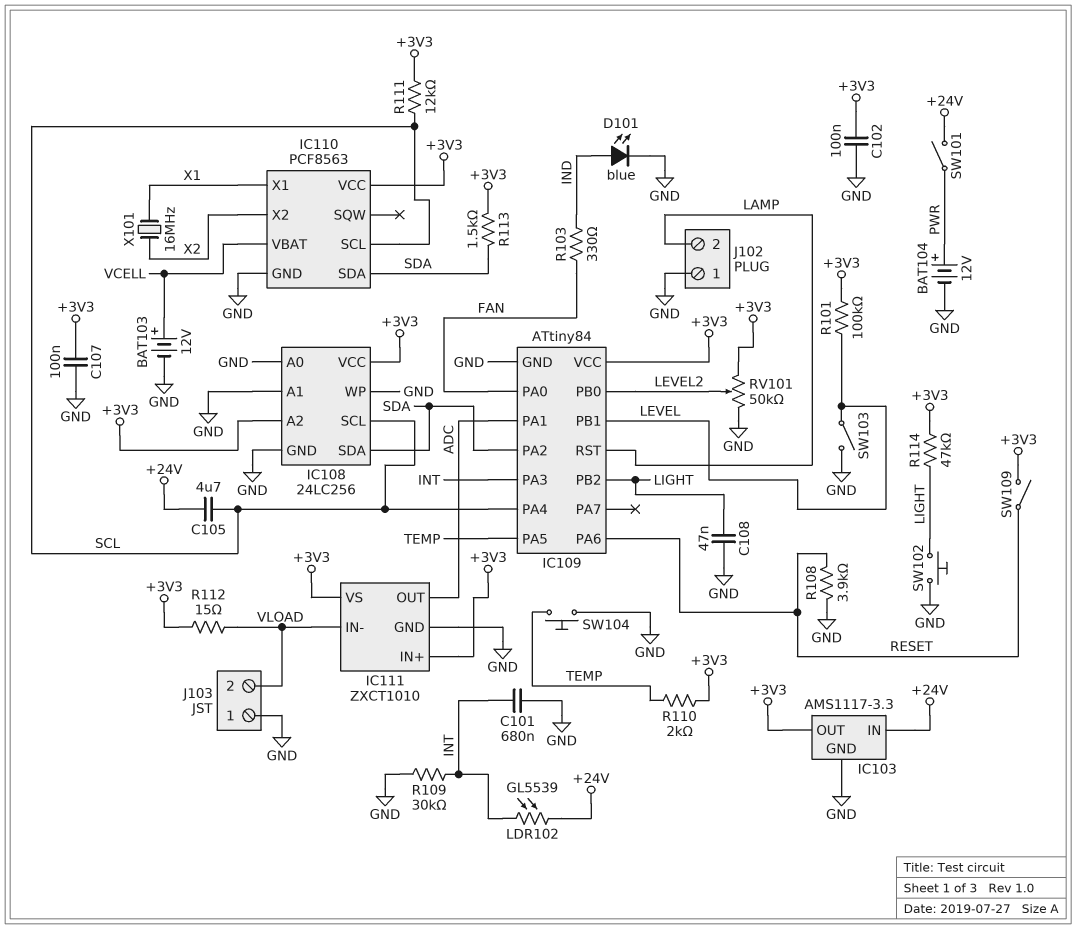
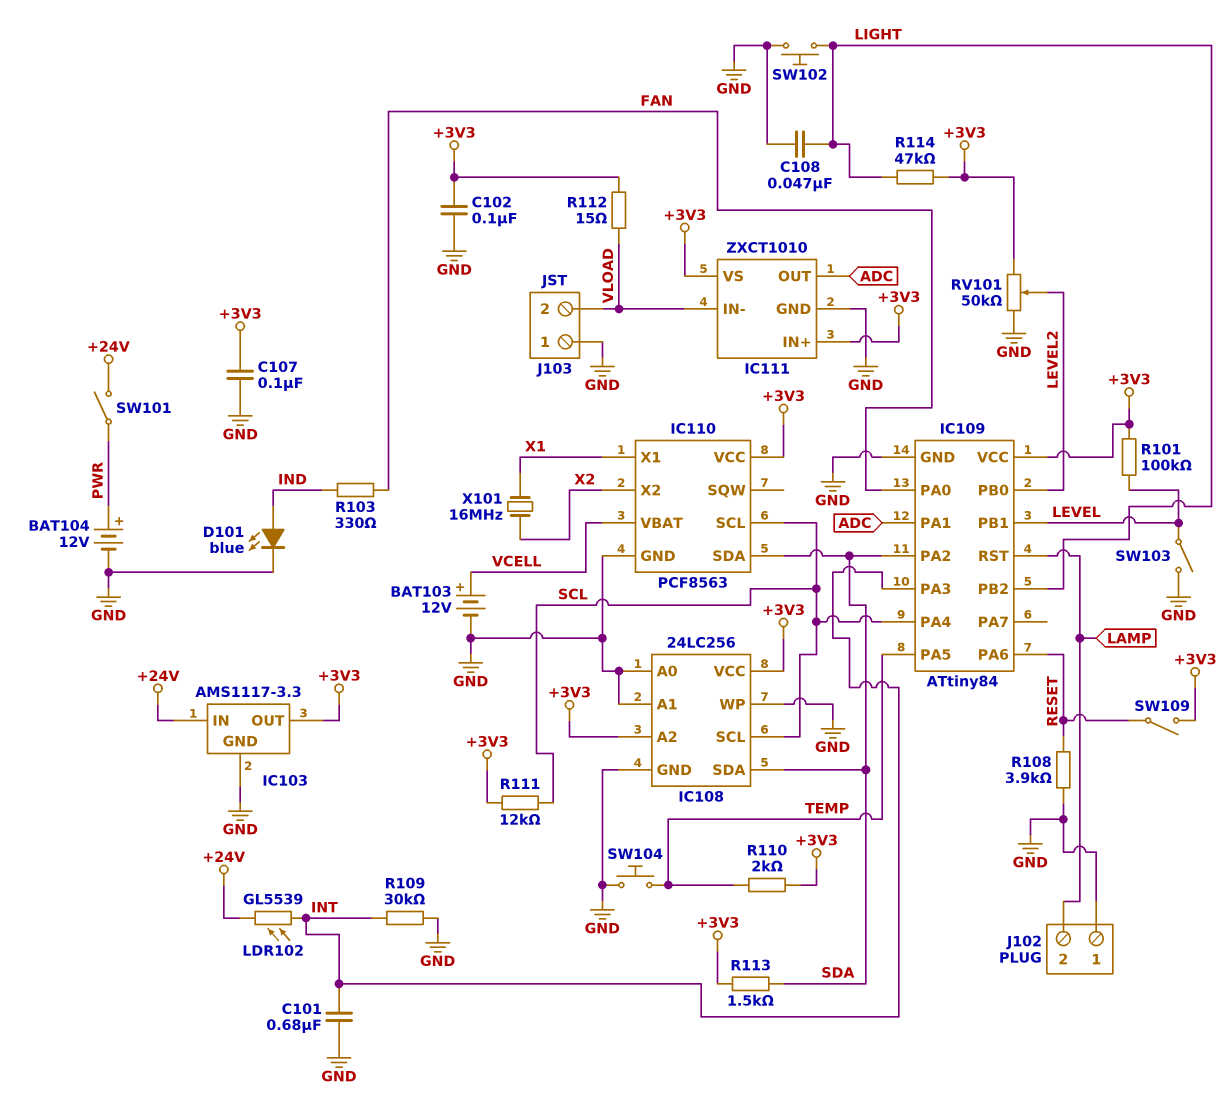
C105: 4.7uF (+24V, SCL) -> none

